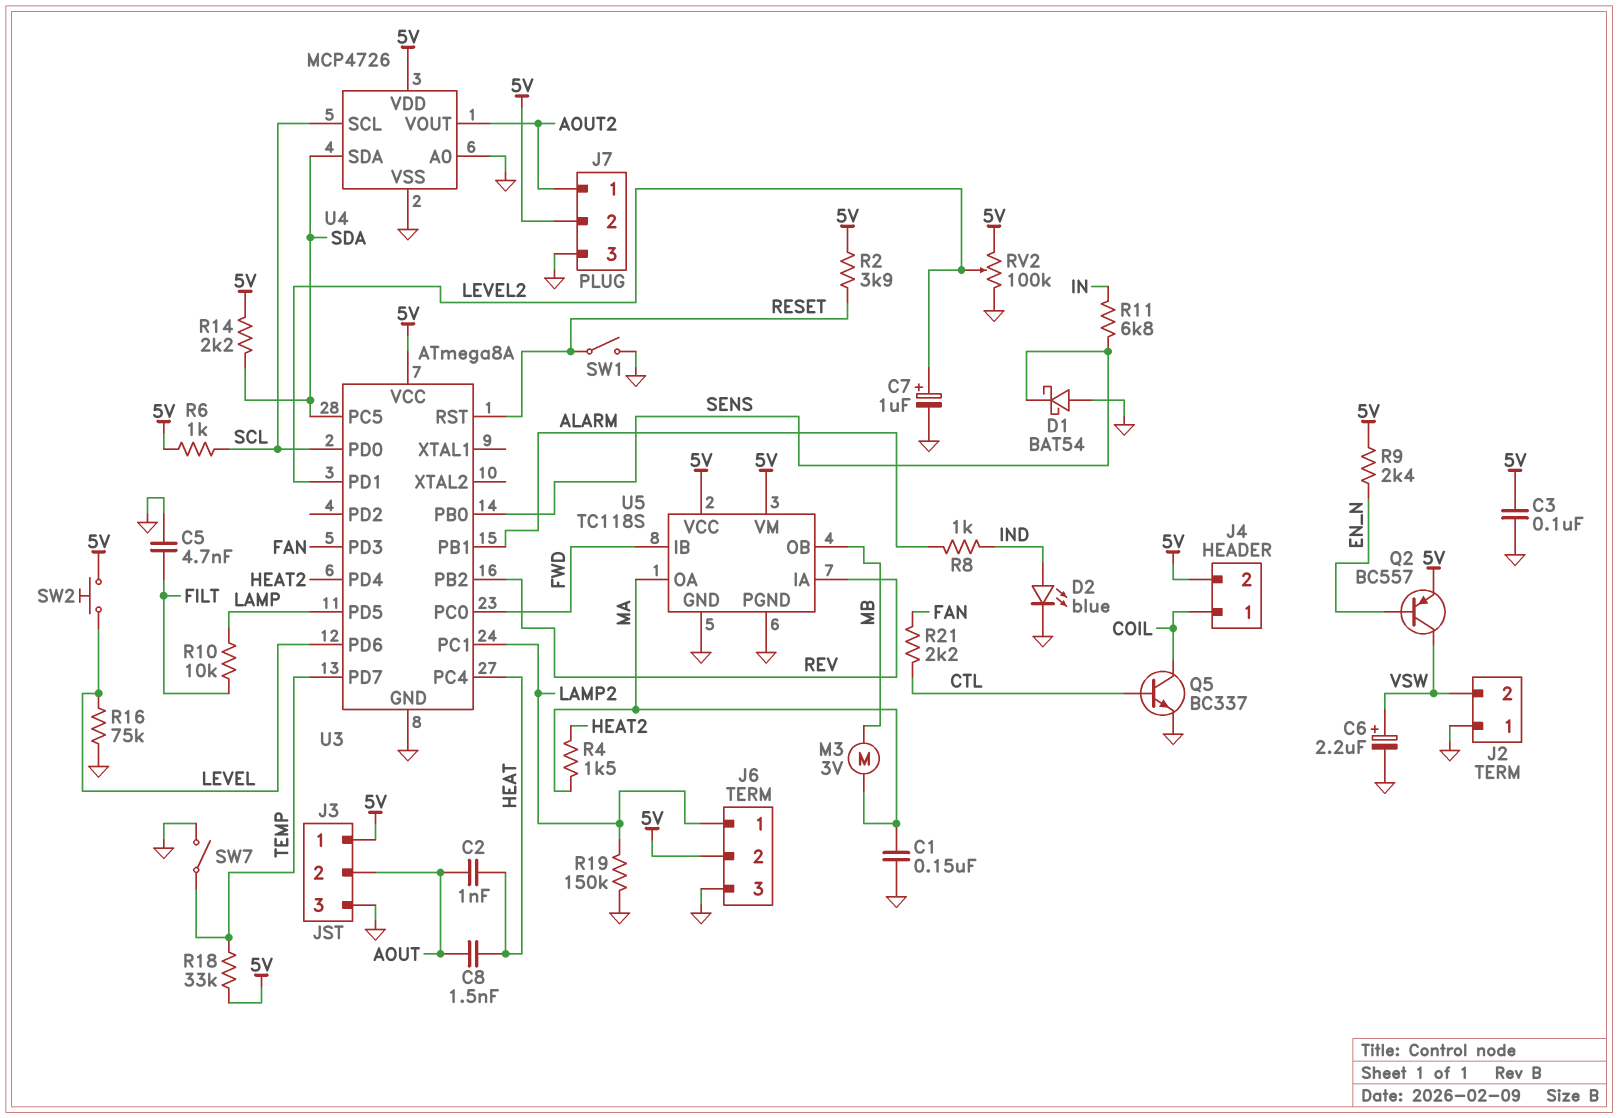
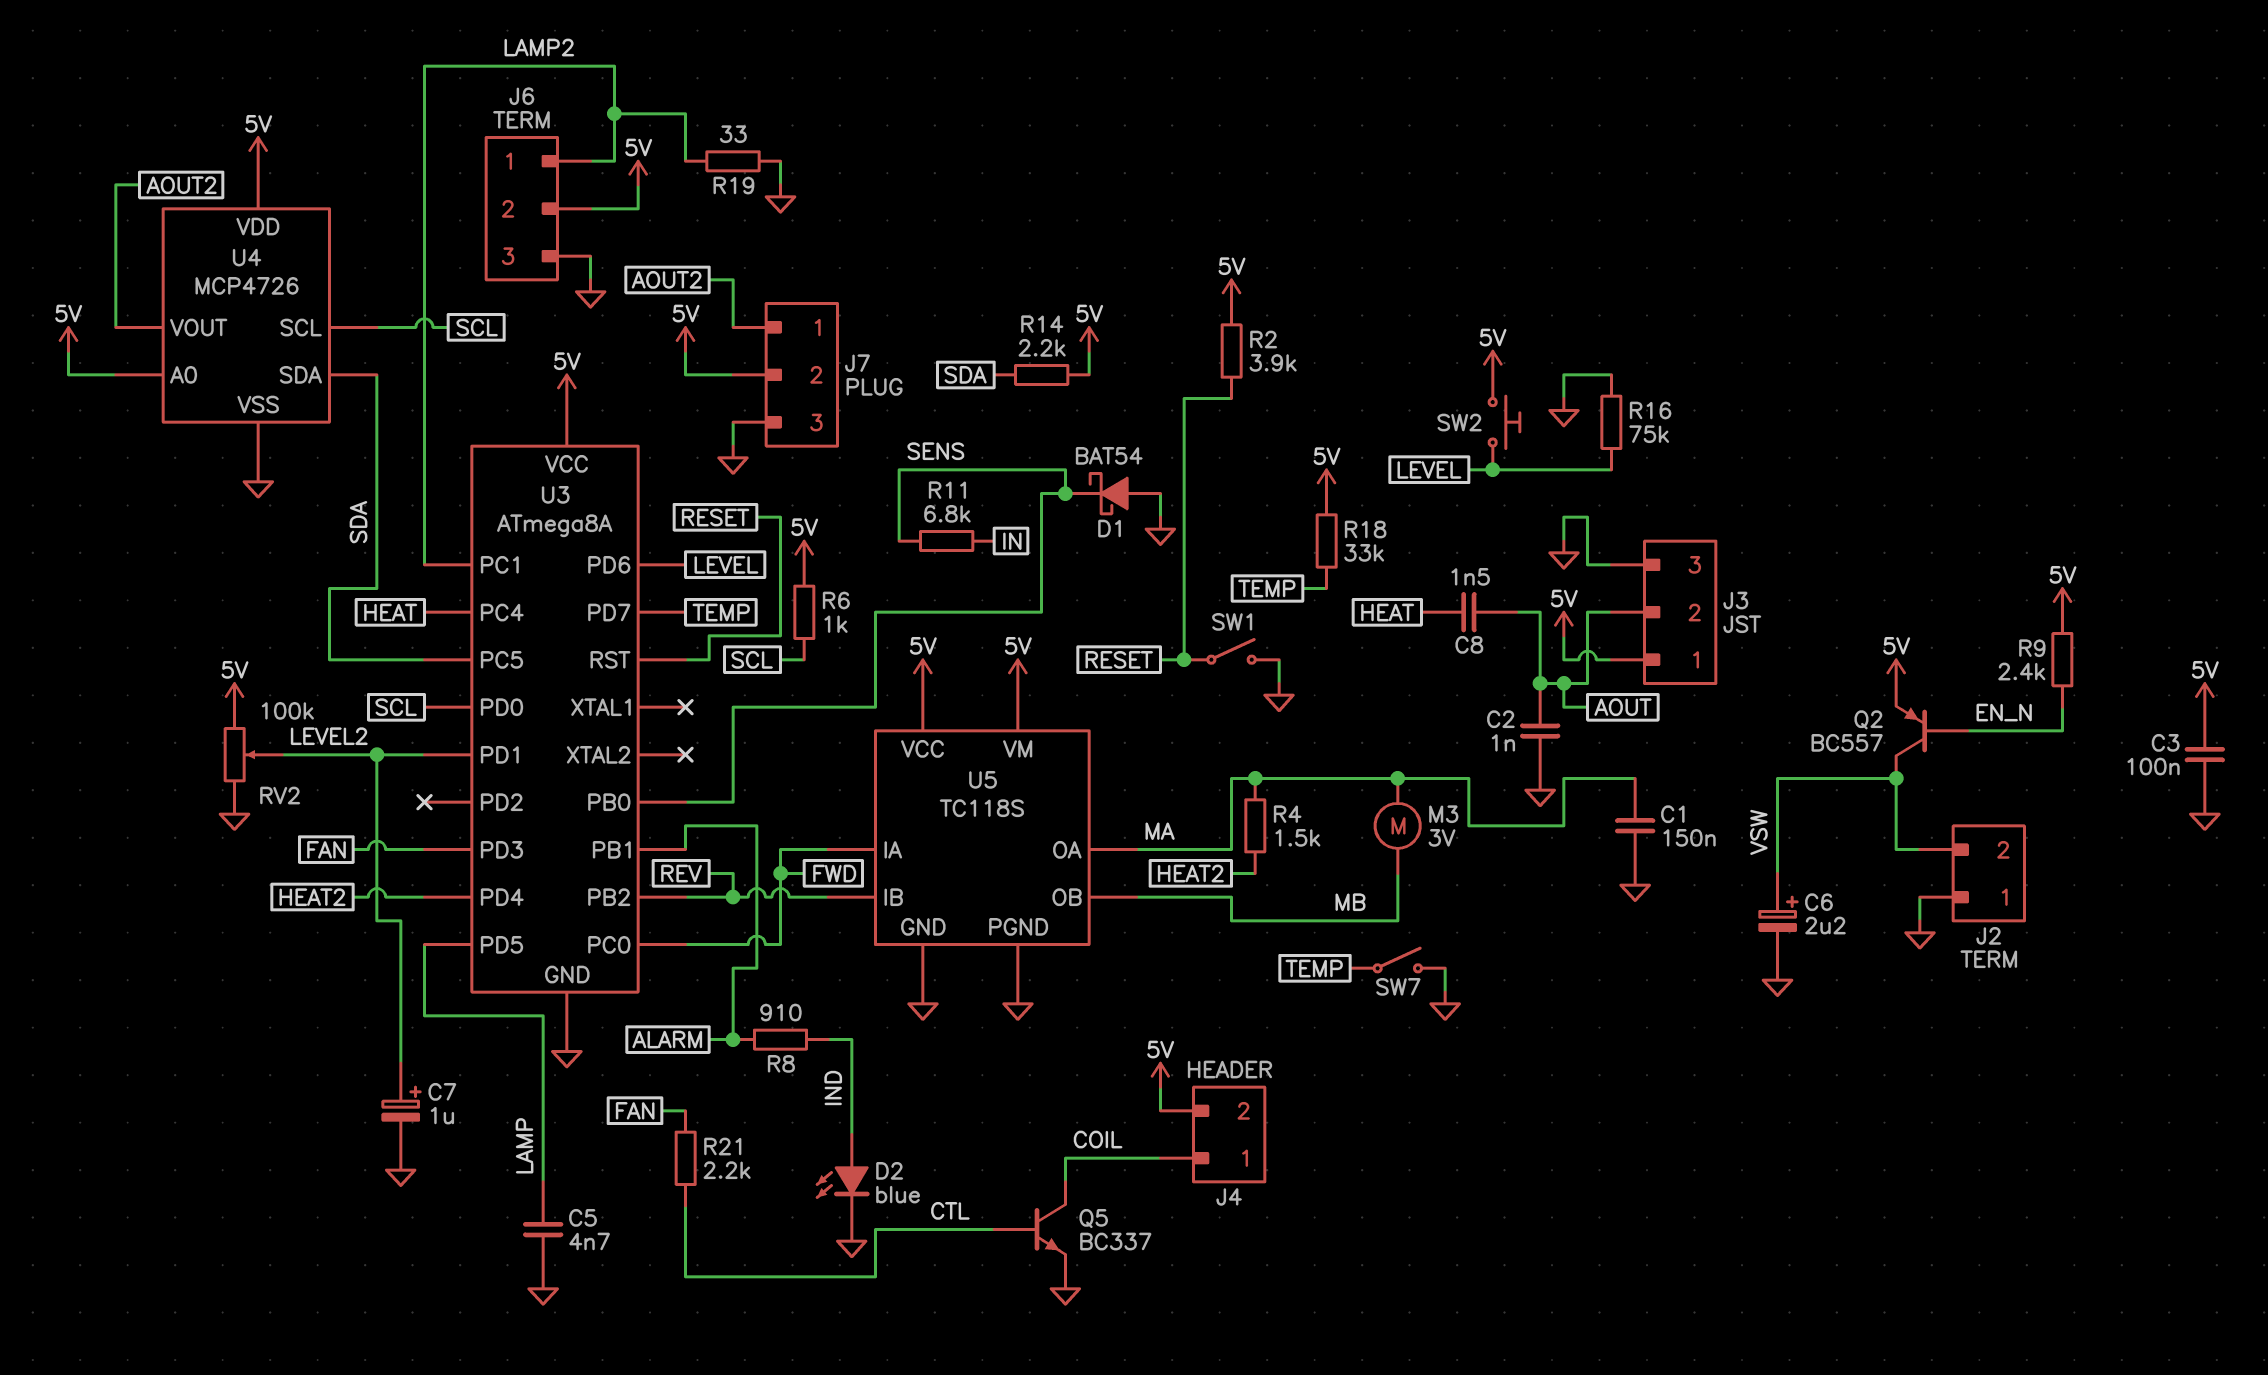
C2: 1nF (AOUT, HEAT) -> 1nF (AOUT, GND)
C5: 4.7nF (FILT, GND) -> 4.7nF (GND, LAMP)
R8: 1k (ALARM, IND) -> 910 (ALARM, IND)
R10: 10k (FILT, LAMP) -> none
R19: 150k (GND, LAMP2) -> 33 (GND, LAMP2)
U4 pin A0: GND -> 5V
U5 pin IA: REV -> FWD
U5 pin IB: FWD -> REV

